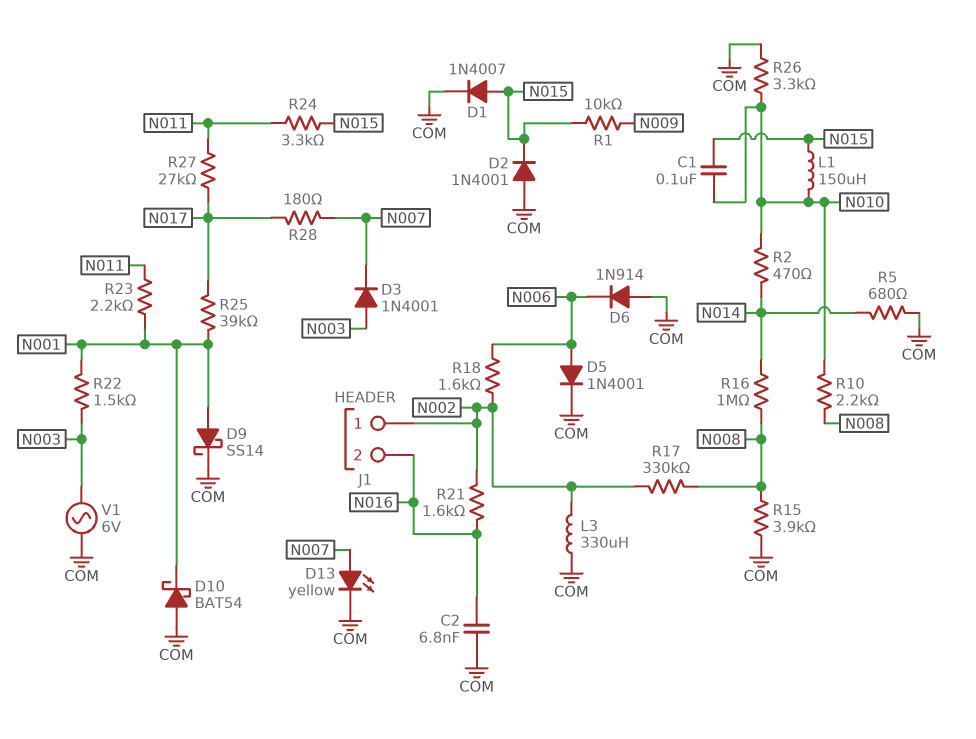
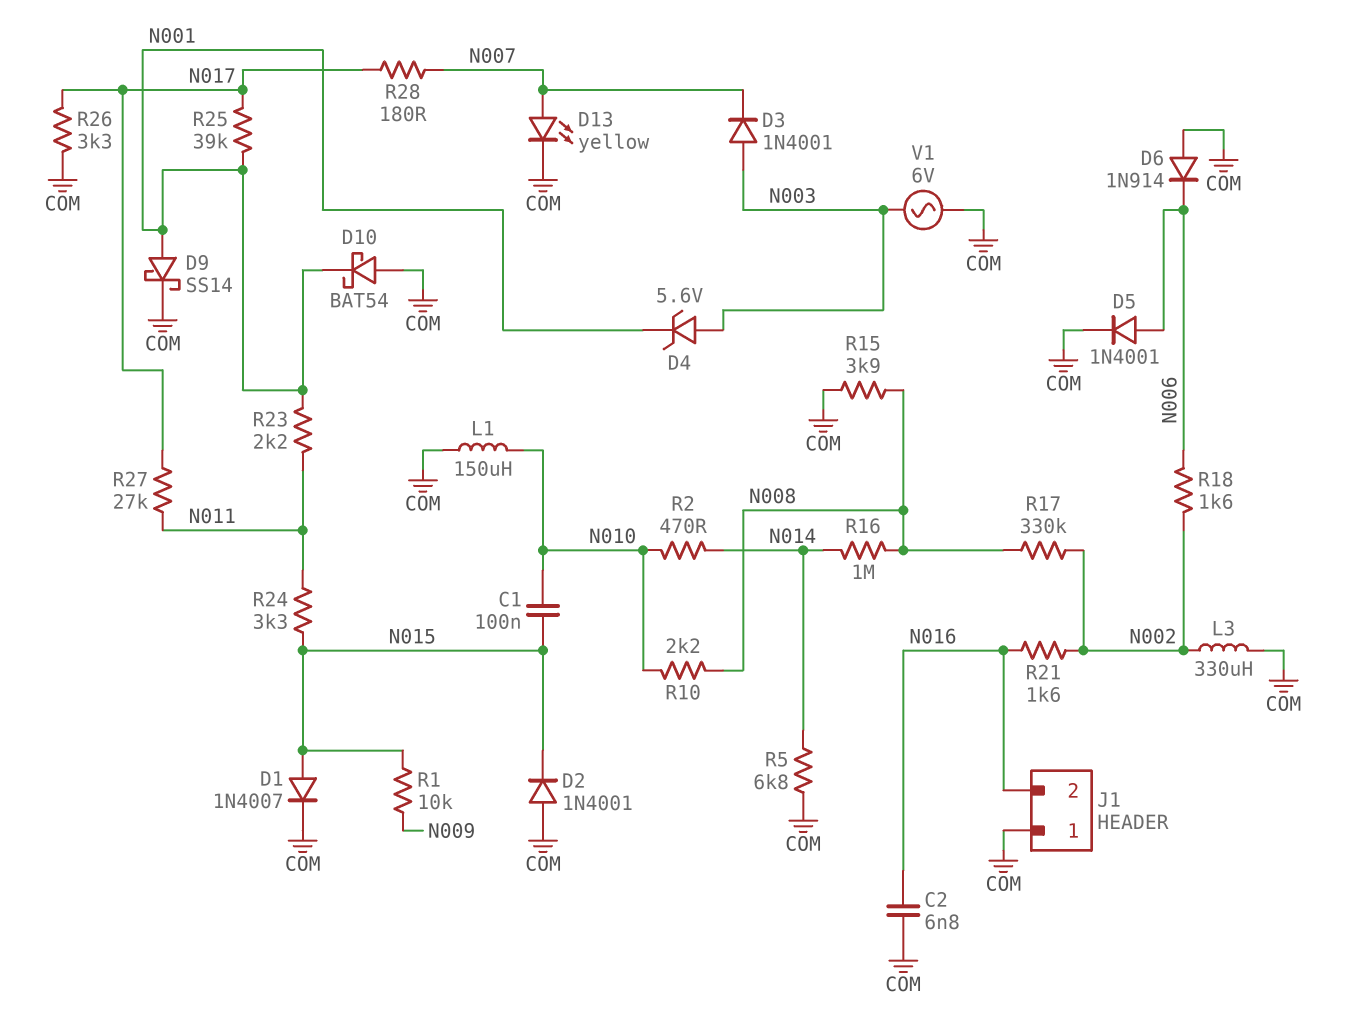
D4: none -> zener 5.6V (A N003, K N001)
J1 pin 1: N002 -> COM
L1: 150uH (N010, N015) -> 150uH (COM, N010)
R5: 680 (COM, N014) -> 6.8k (COM, N014)
R22: 1.5k (N001, N003) -> none
R26: 3.3k (COM, N010) -> 3.3k (COM, N017)

